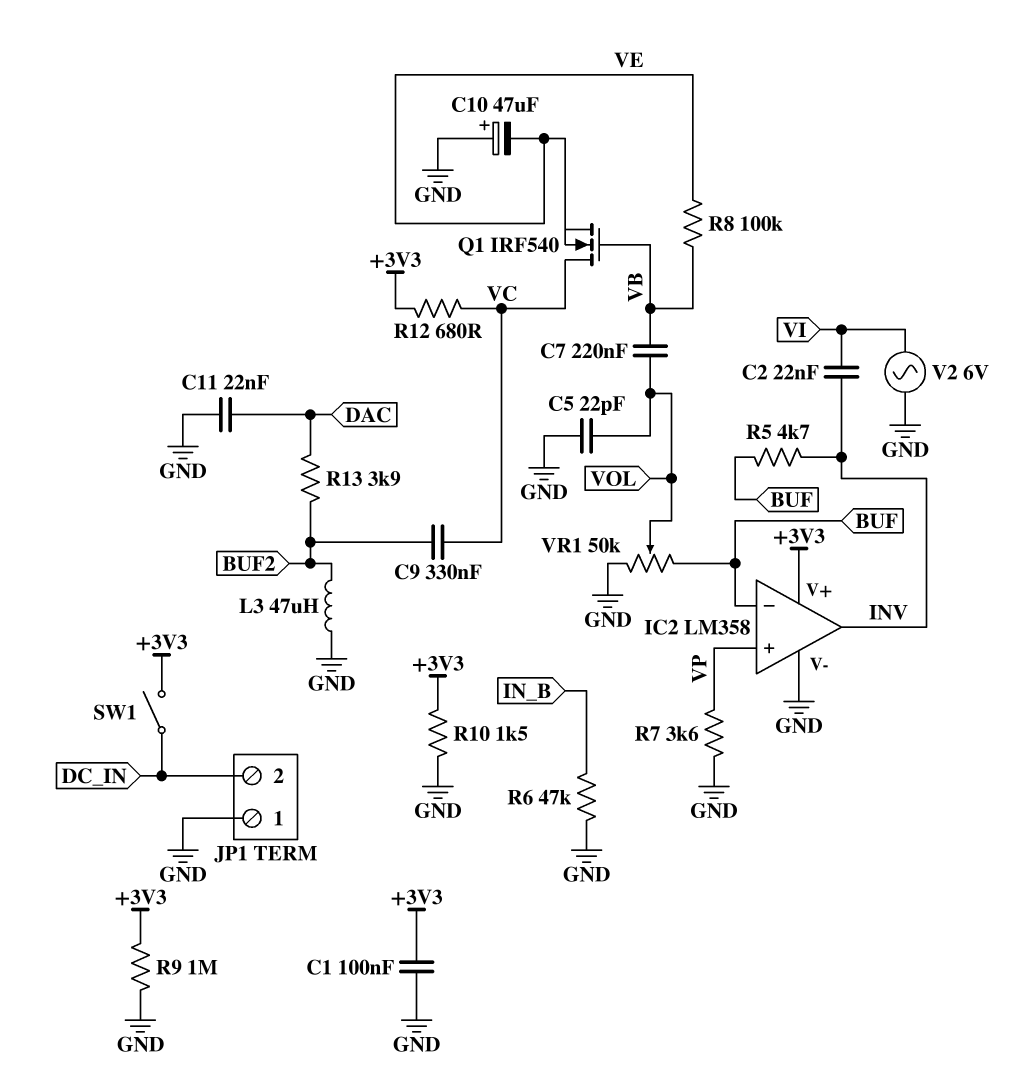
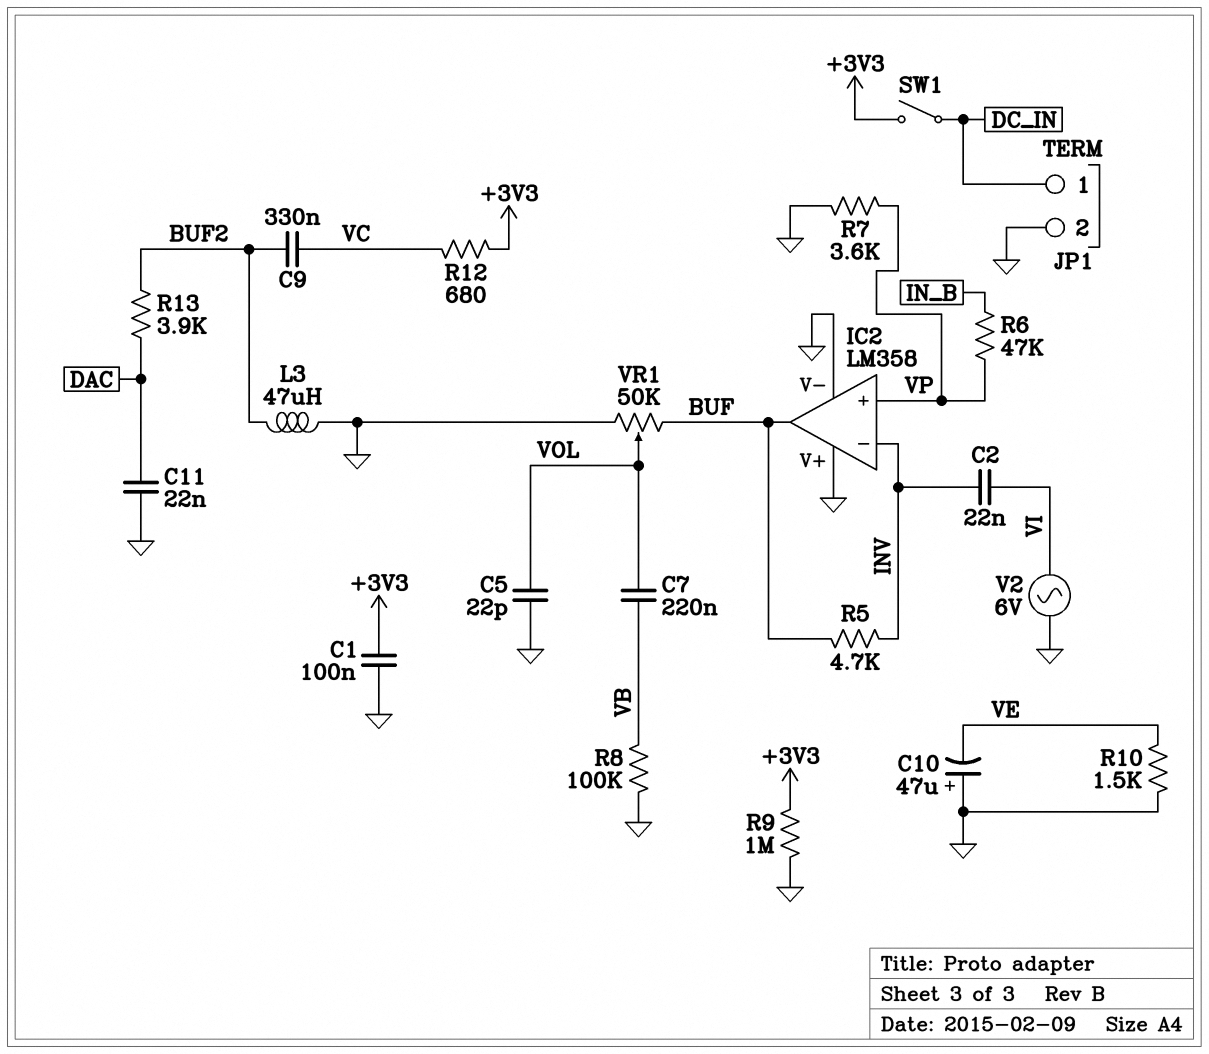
IC2 pin V+: +3V3 -> GND
IC2 pin in-: BUF -> INV
IC2 pin out: INV -> BUF
JP1 pin 1: GND -> DC_IN
JP1 pin 2: DC_IN -> GND
Q1: NMOS IRF540 (G VB, D VC, S VE) -> none
R6: 47k (GND, IN_B) -> 47k (IN_B, VP)
R8: 100k (VB, VE) -> 100k (GND, VB)
R10: 1.5k (+3V3, GND) -> 1.5k (GND, VE)

